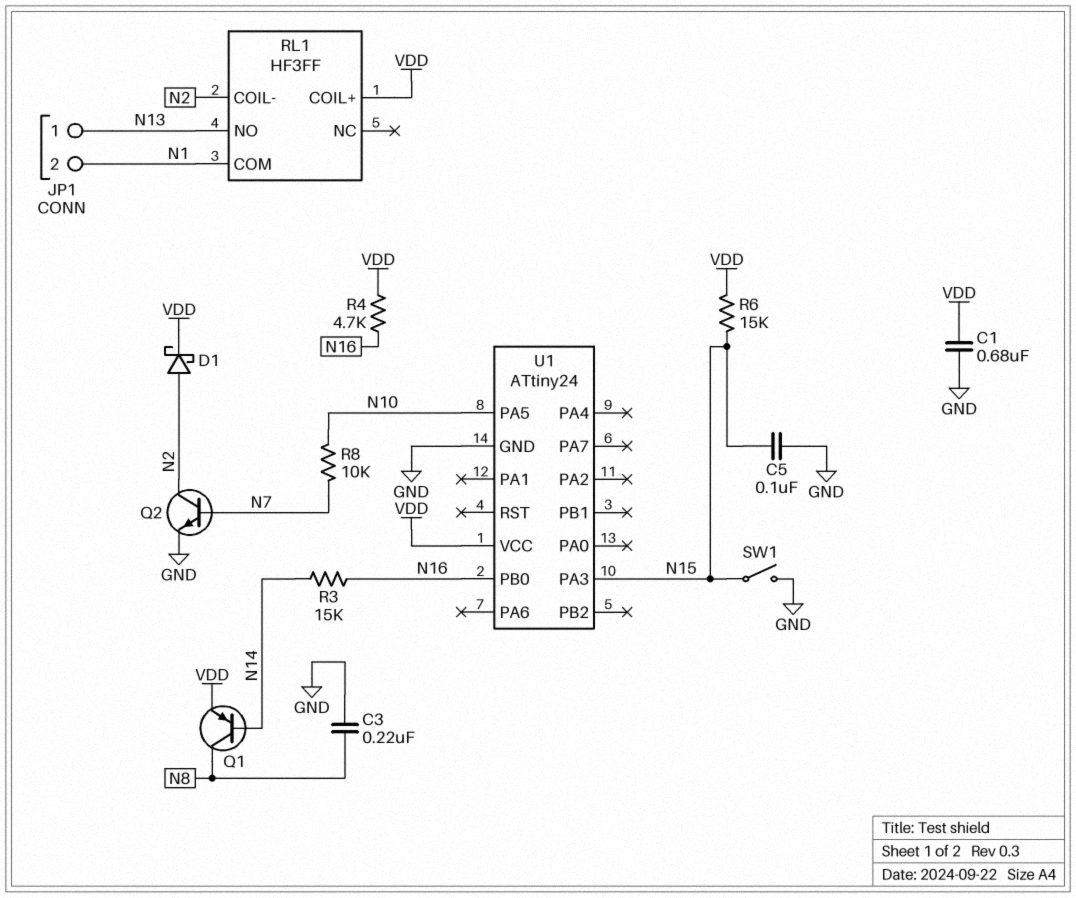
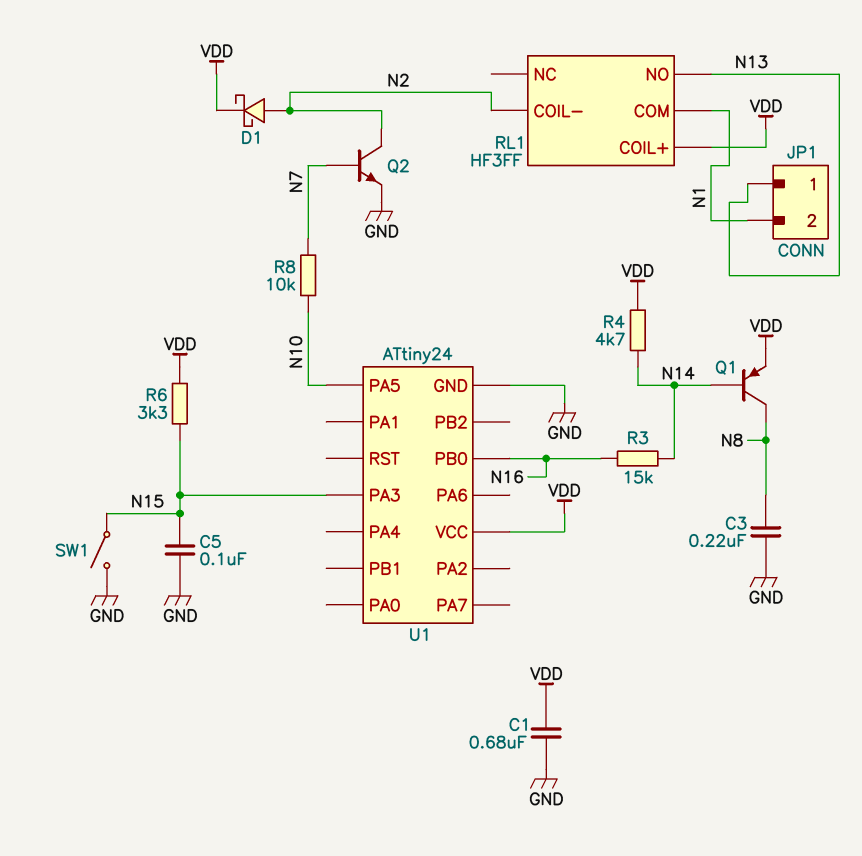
R4: 4.7k (N16, VDD) -> 4.7k (N14, VDD)
R6: 15k (N15, VDD) -> 3.3k (N15, VDD)

